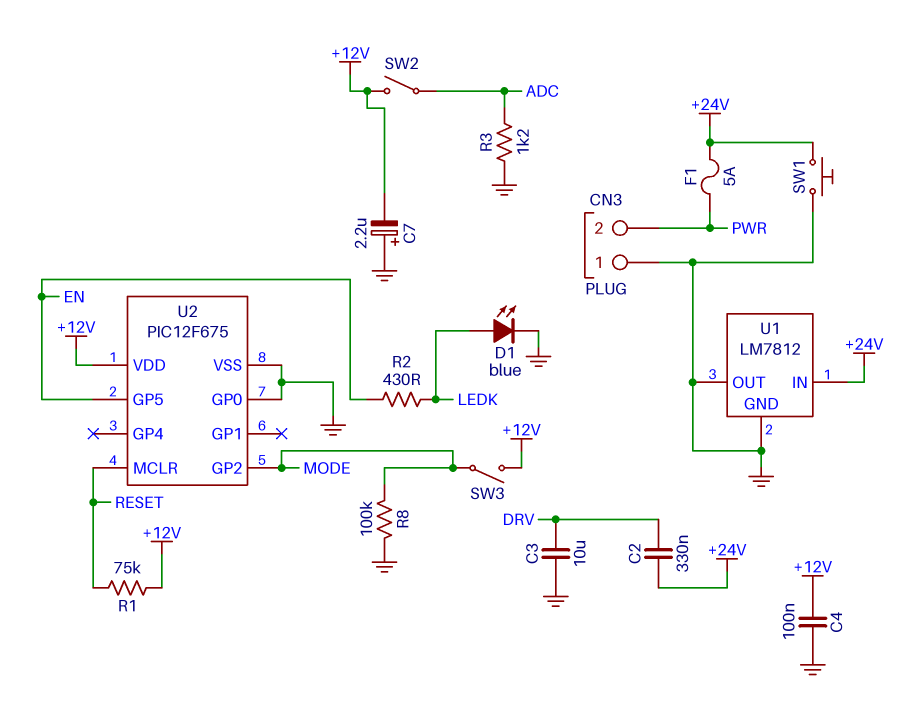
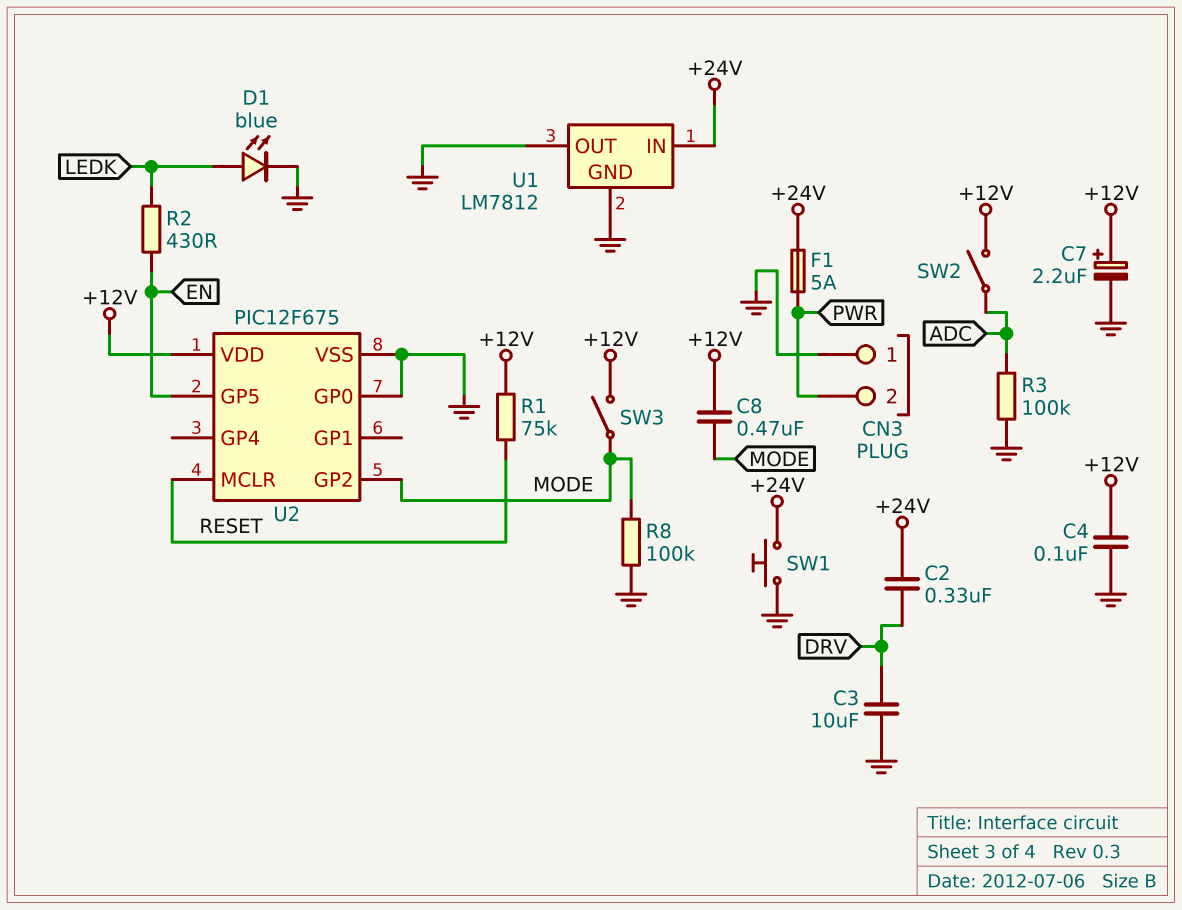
C7: 2.2uF (plus GND, minus +12V) -> 2.2uF (plus +12V, minus GND)
C8: none -> 470nF (+12V, MODE)
R3: 1.2k (ADC, GND) -> 100k (ADC, GND)

